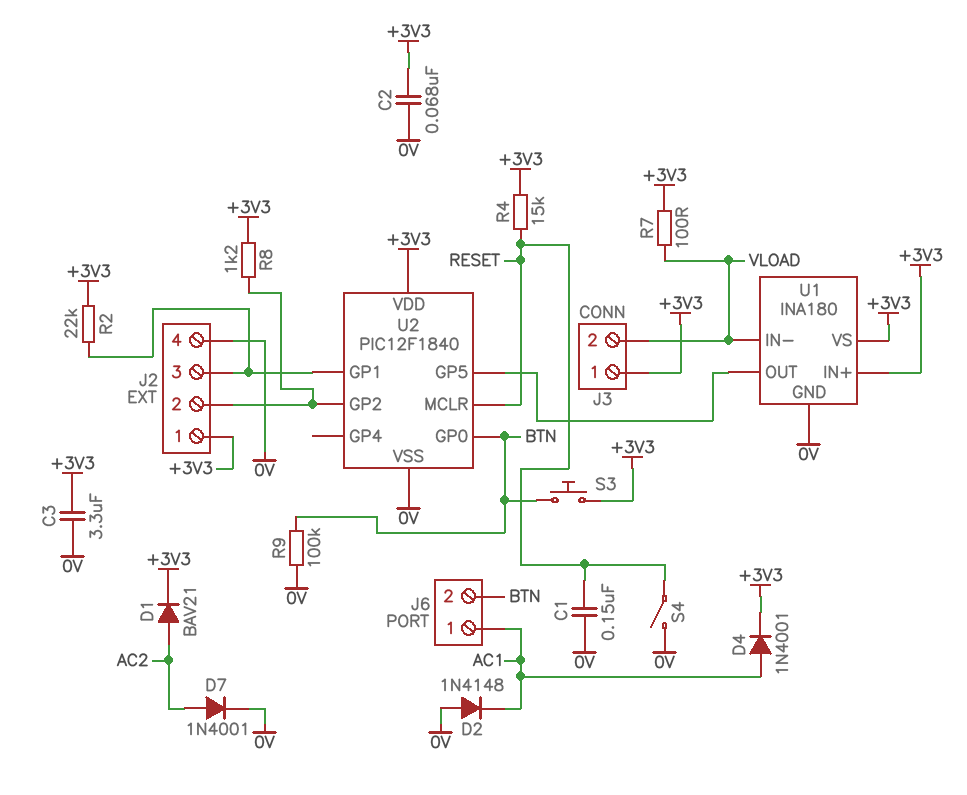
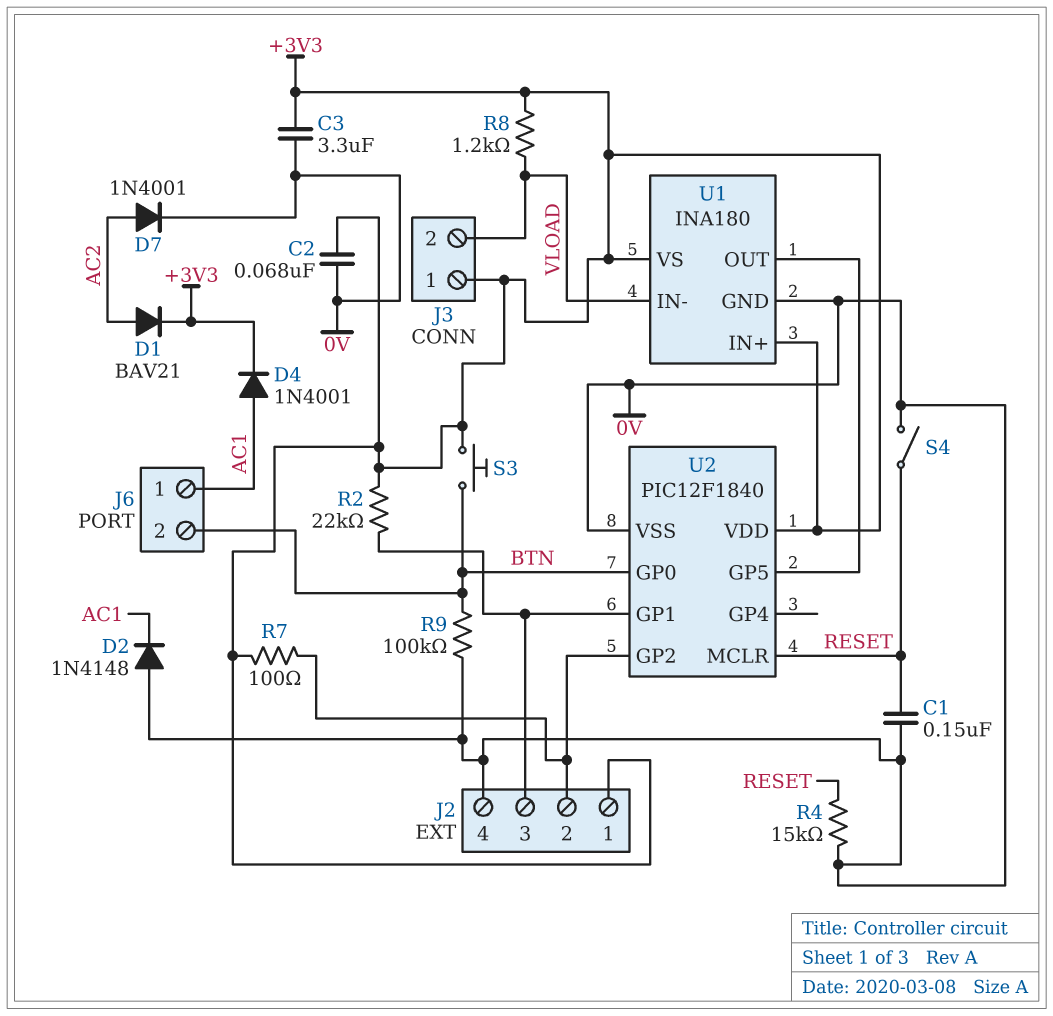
R4: 15k (+3V3, RESET) -> 15k (0V, RESET)
R7: 100 (+3V3, VLOAD) -> 100 (+3V3, J2/2)
R8: 1.2k (+3V3, J2/2) -> 1.2k (+3V3, VLOAD)

